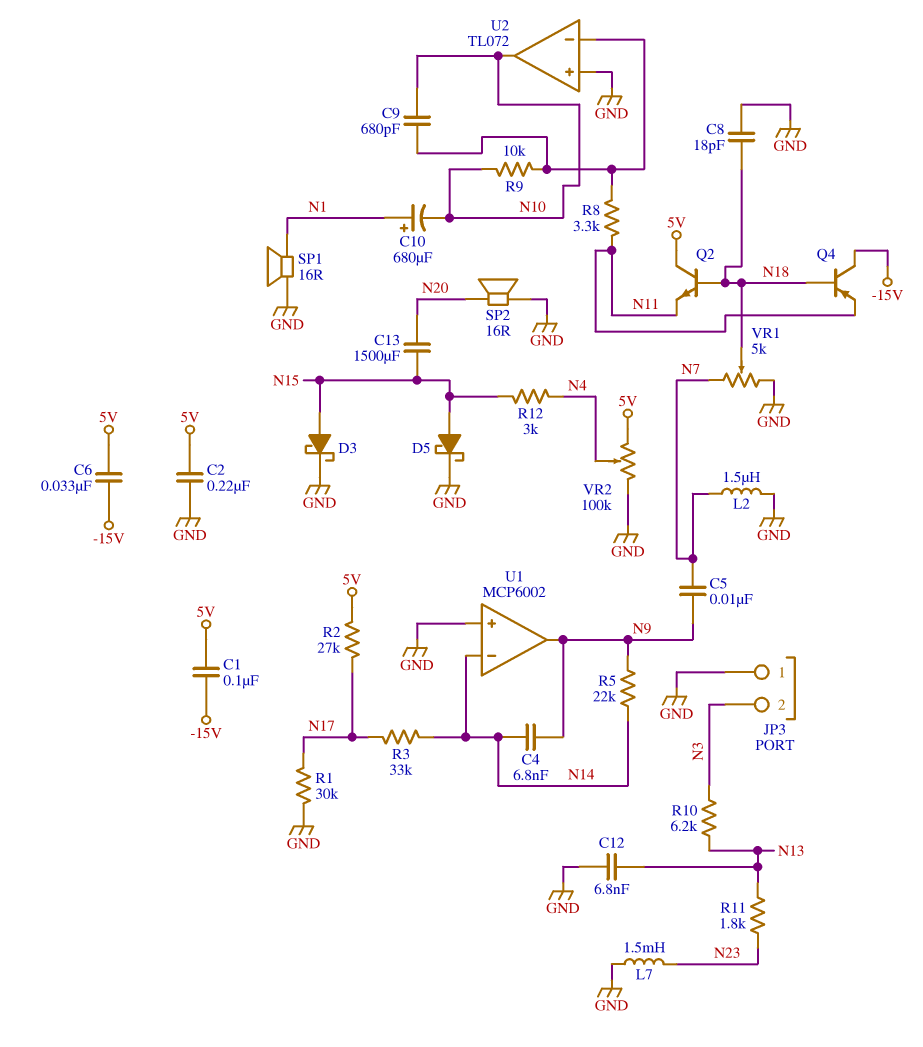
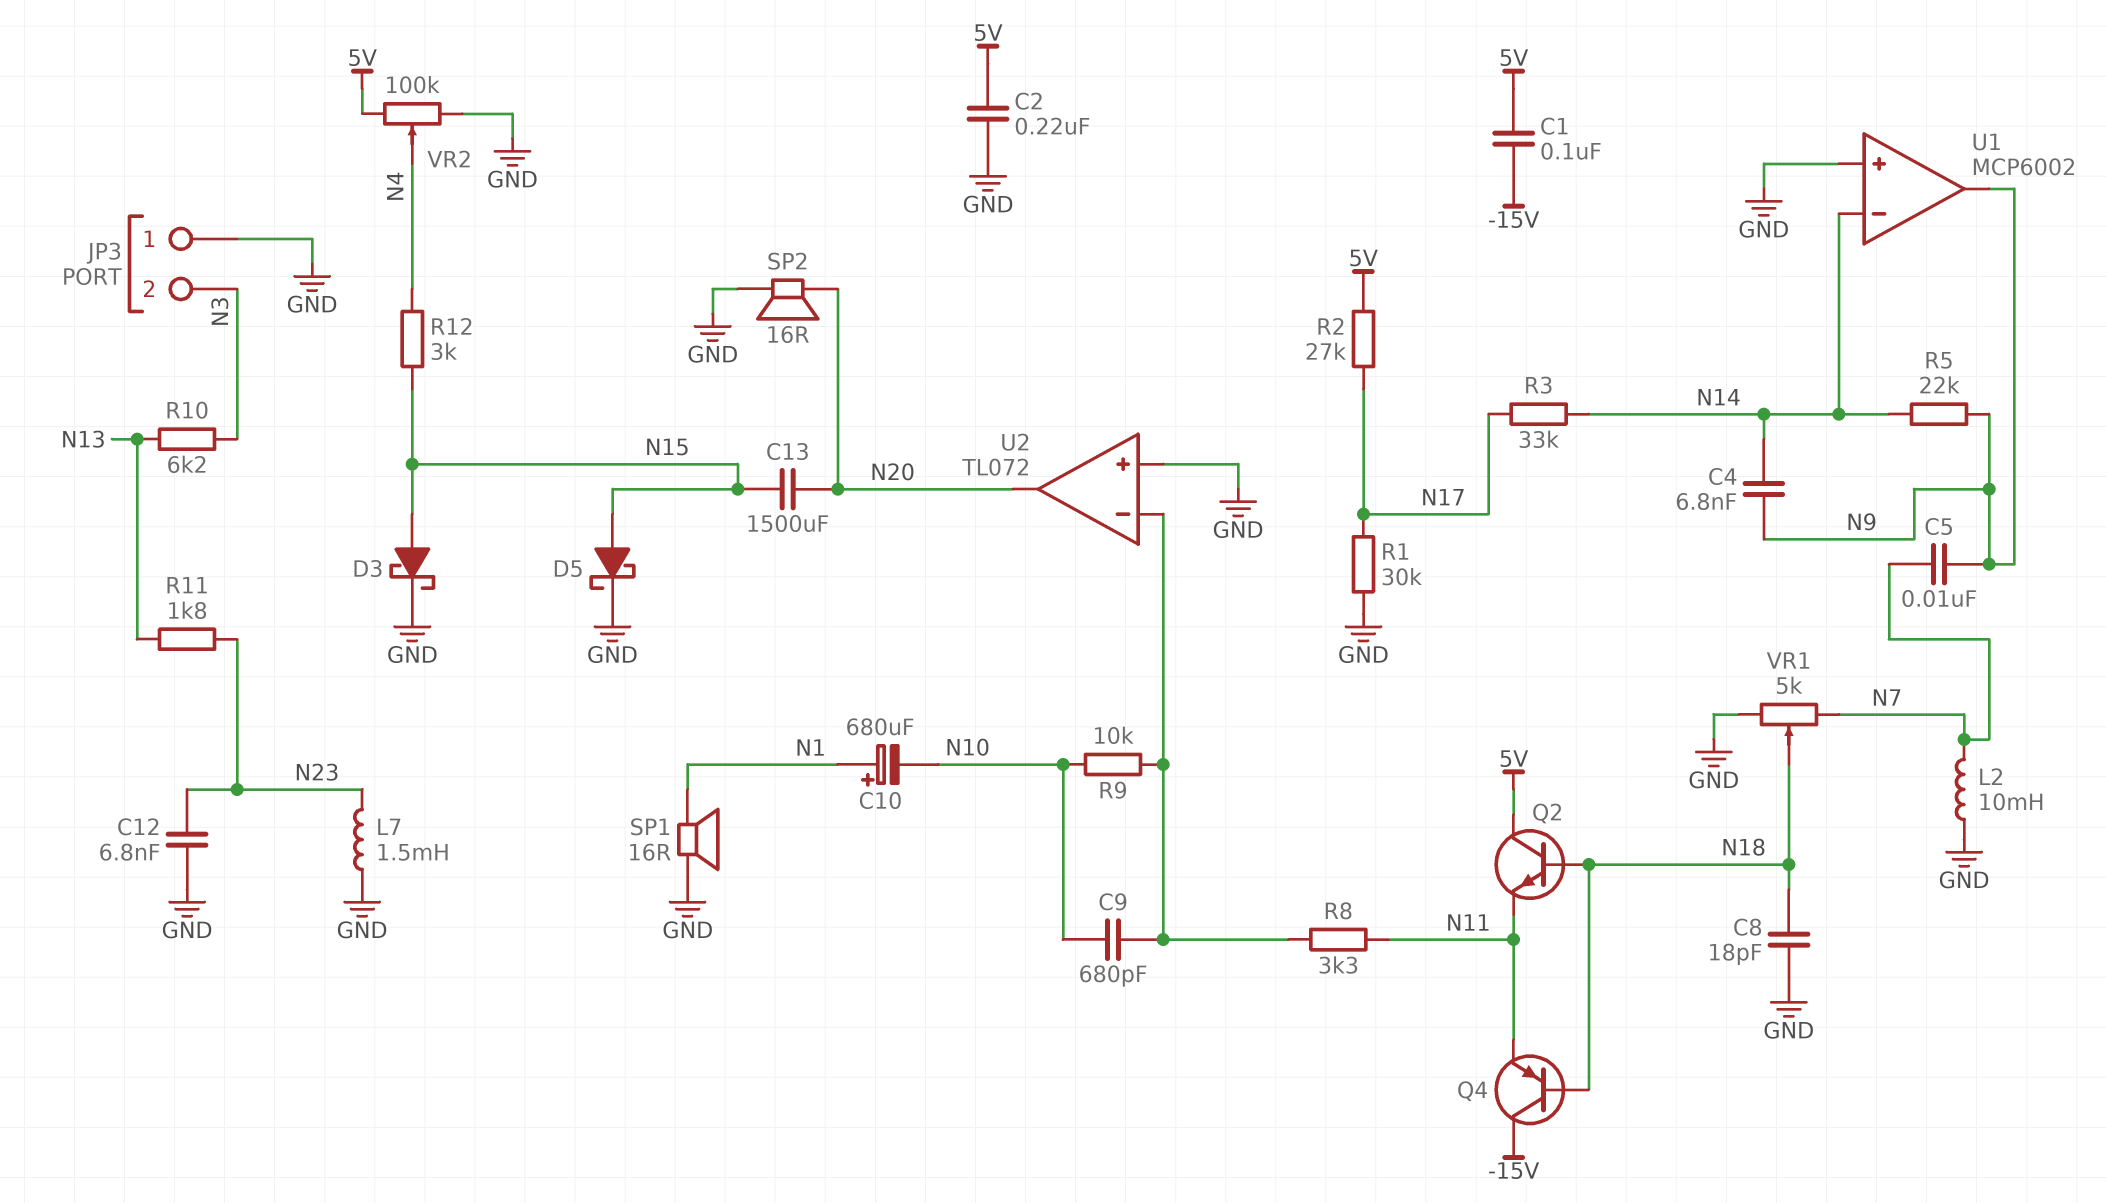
C6: 33nF (-15V, 5V) -> none
C12: 6.8nF (GND, N13) -> 6.8nF (GND, N23)
L2: 1.5uH (GND, N7) -> 10mH (GND, N7)
U2 pin out: N10 -> N20

